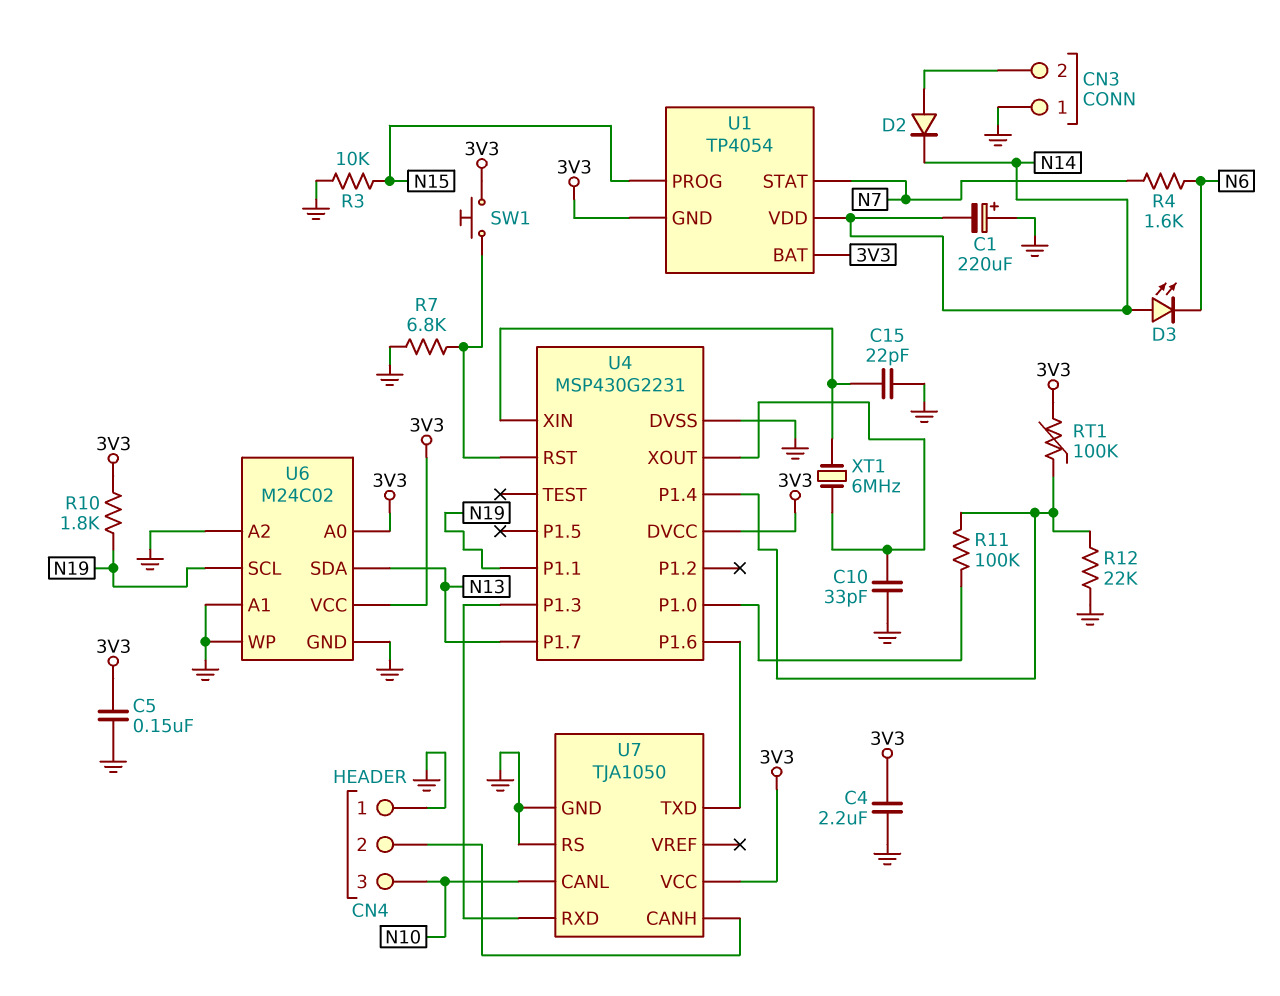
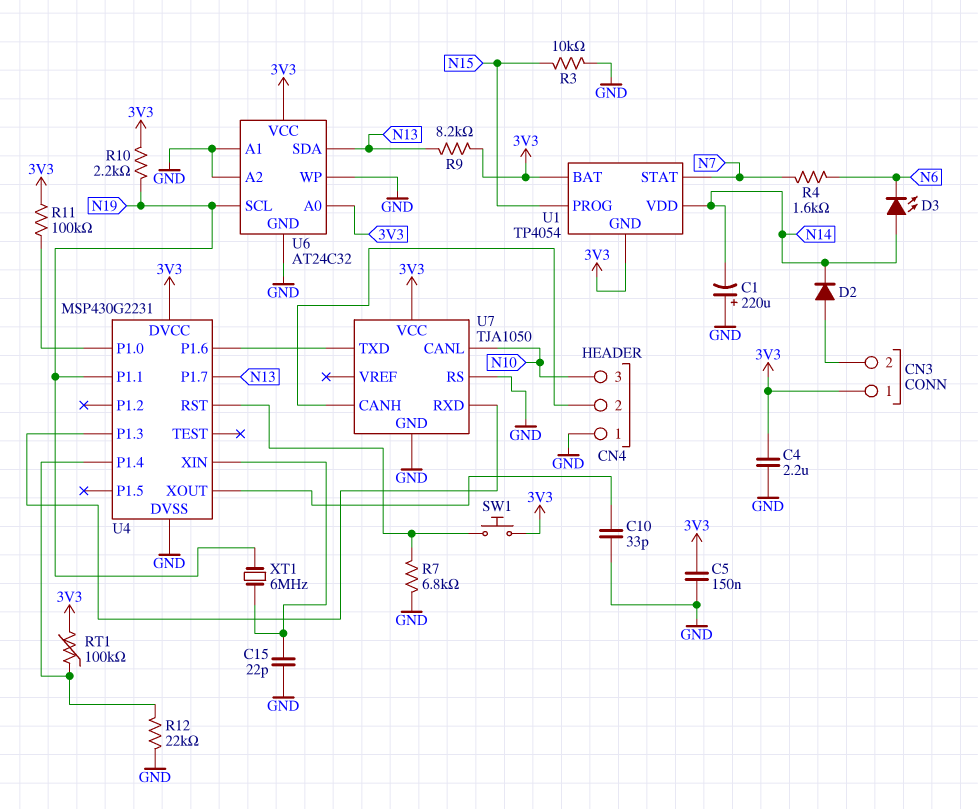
CN3 pin 1: GND -> 3V3
R9: none -> 8.2k (3V3, N13)
R10: 1.8k (3V3, N19) -> 2.2k (3V3, N19)
R11: 100k (U4/P1.0, U4/P1.4) -> 100k (3V3, U4/P1.0)
U6: M24C02 -> AT24C32
XT1: 6MHz (U4/XIN, U4/XOUT) -> 6MHz (N19, U4/XIN)

